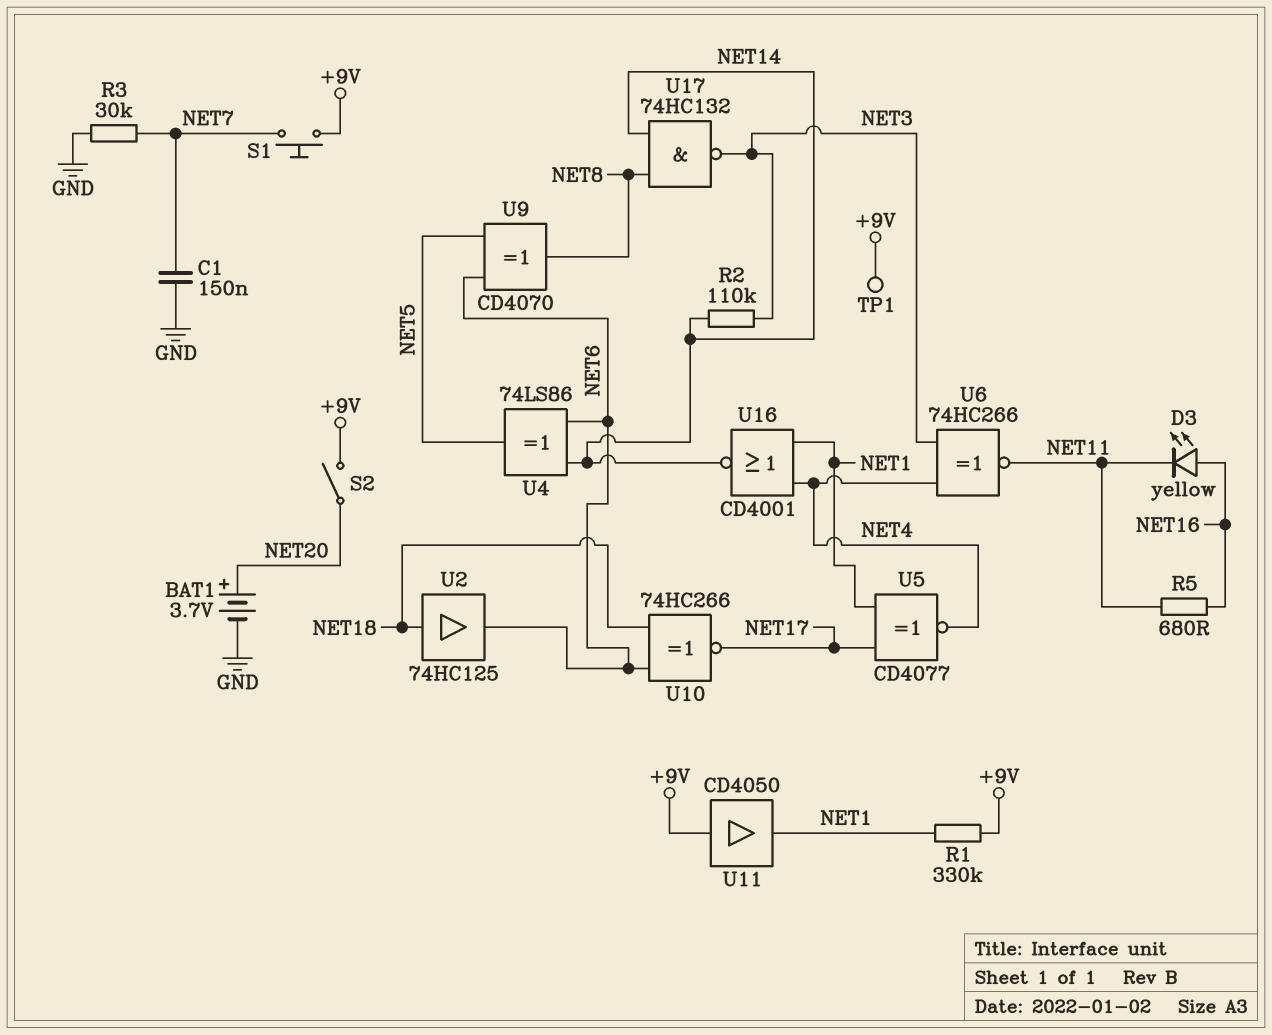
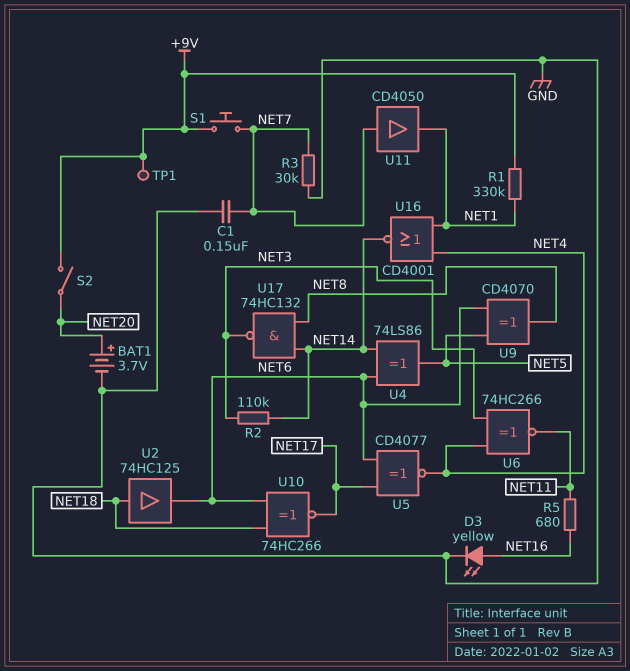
D3: LED yellow (A NET16, K NET11) -> LED yellow (A NET16, K GND)
U5: XNOR CD4077 (in NET1, in NET17, out NET4) -> XNOR CD4077 (in NET6, in NET17, out NET4)
U11: buffer CD4050 (in +9V, out NET1) -> buffer CD4050 (in NET7, out NET1)

